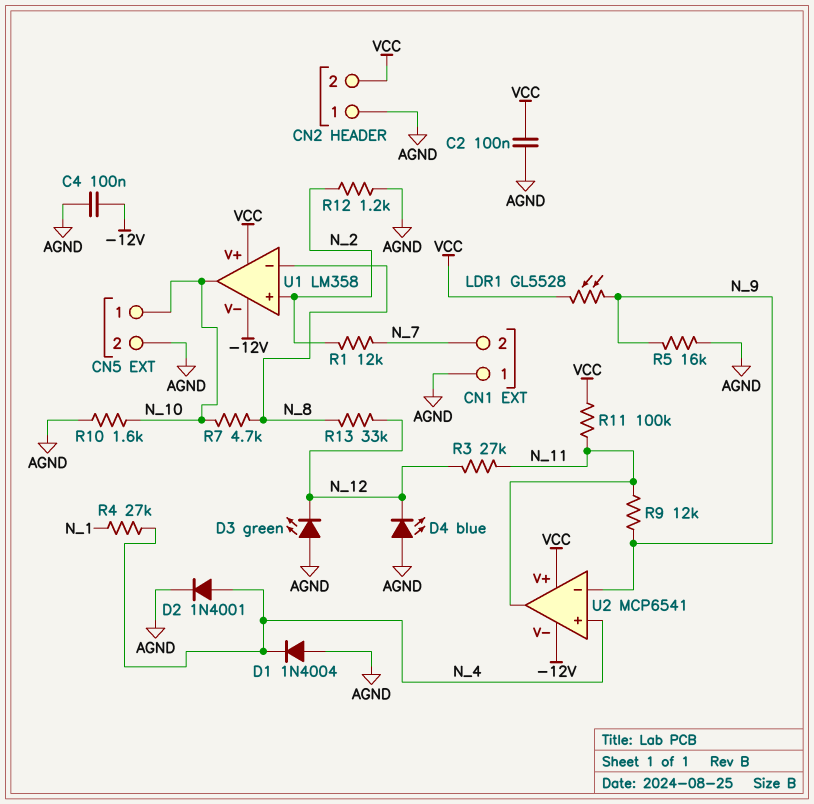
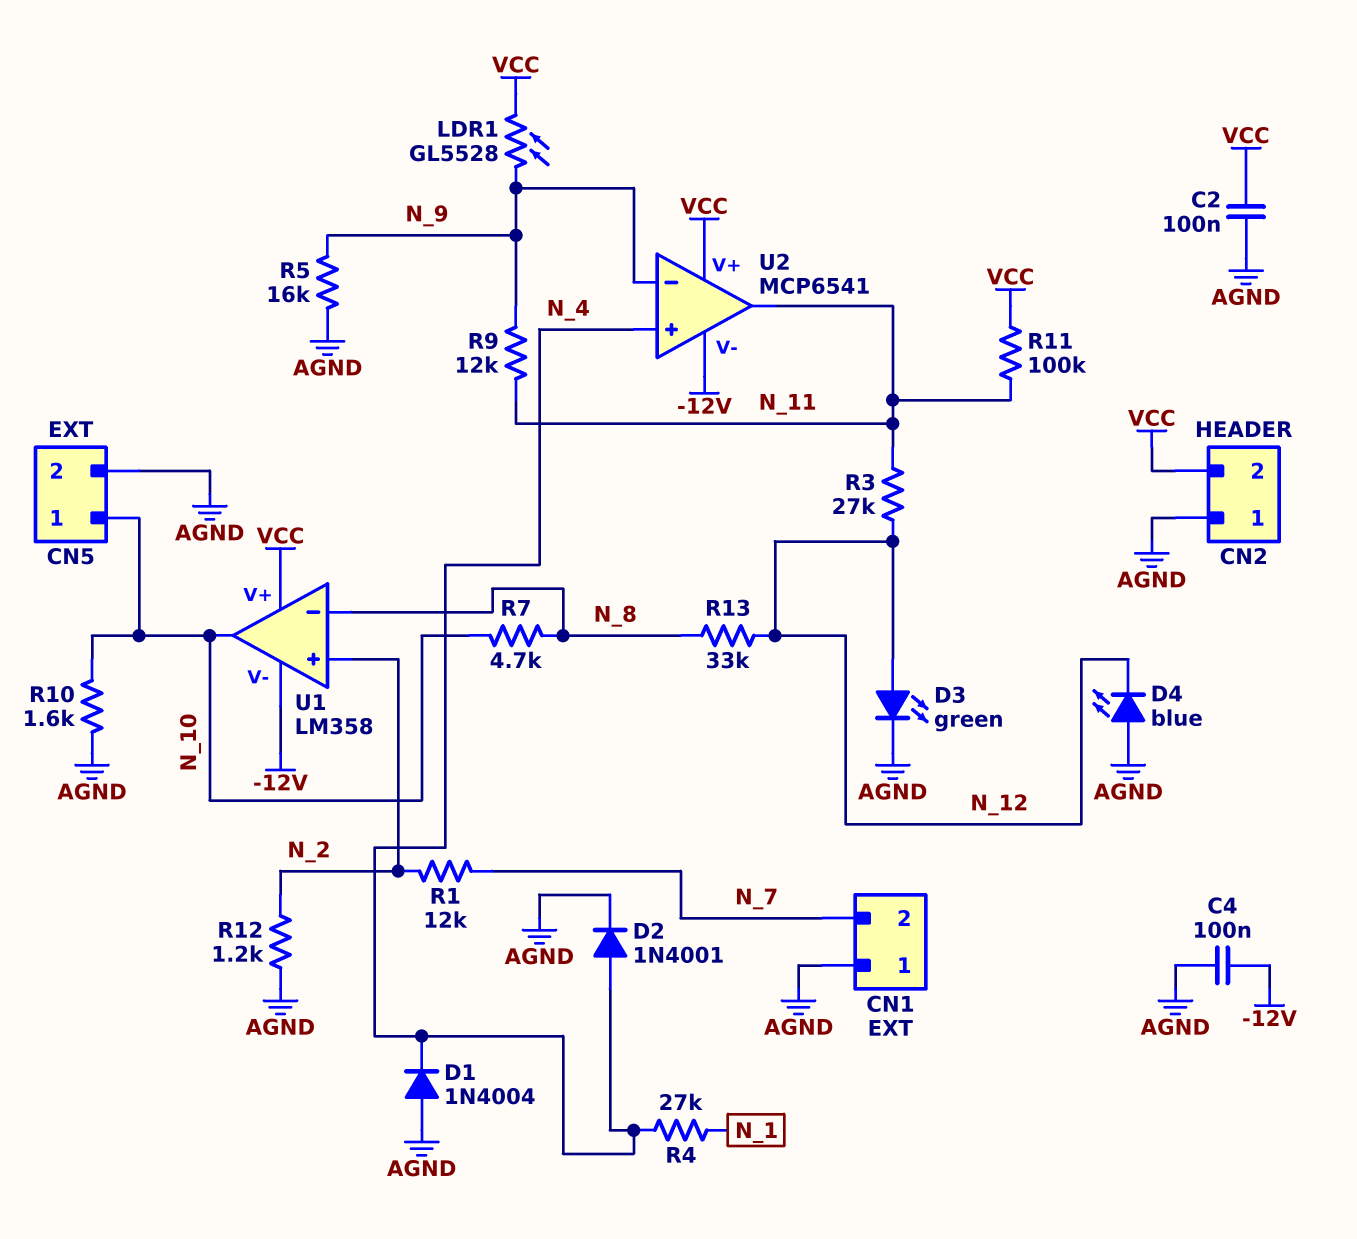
D3: LED green (A AGND, K N_12) -> LED green (A N_12, K AGND)

